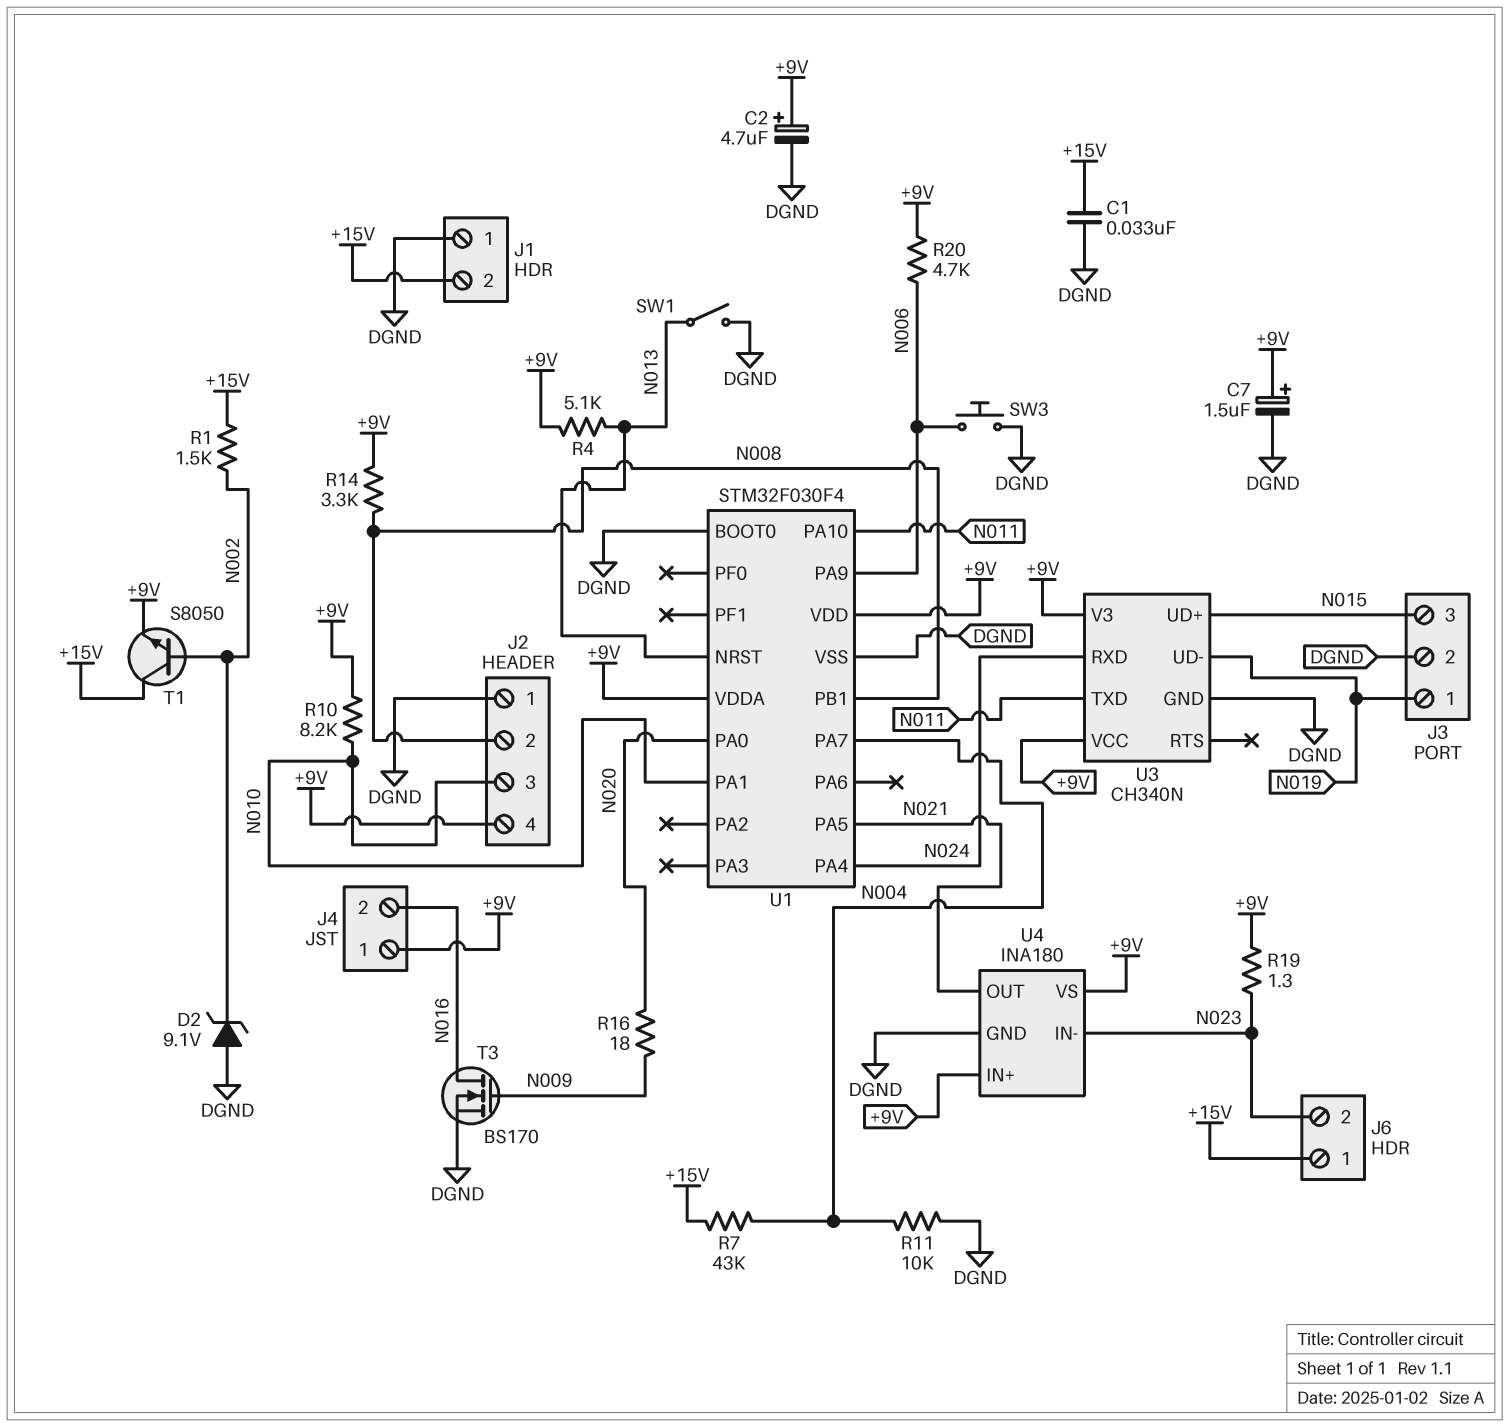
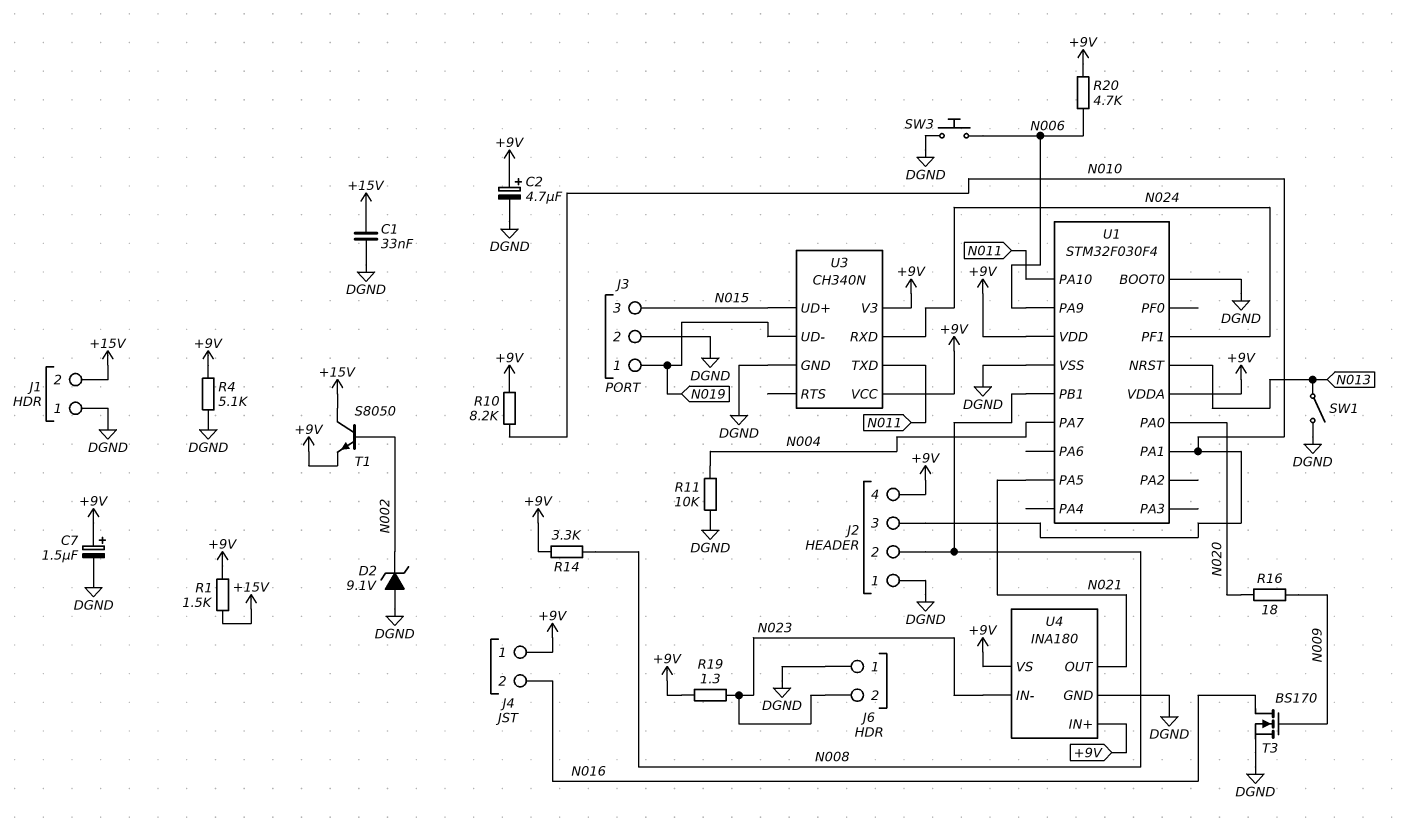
J6 pin 1: +15V -> DGND
R1: 1.5k (+15V, N002) -> 1.5k (+9V, +15V)
R4: 5.1k (+9V, N013) -> 5.1k (+9V, DGND)
R7: 43k (+15V, N004) -> none
U1 pin PA4: N024 -> none
U1 pin PF1: none -> N024

